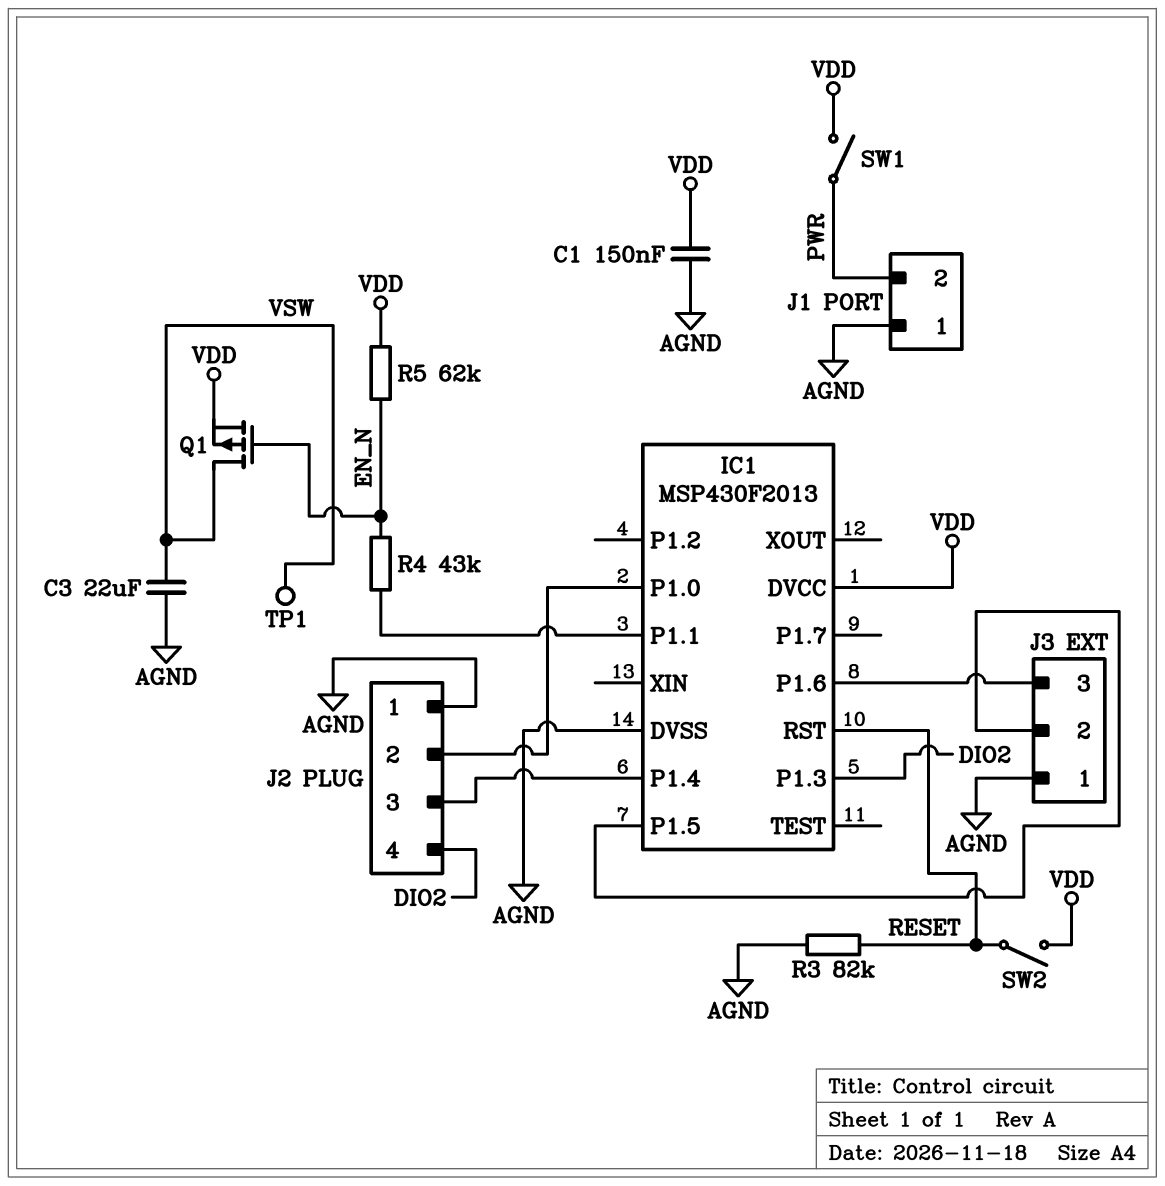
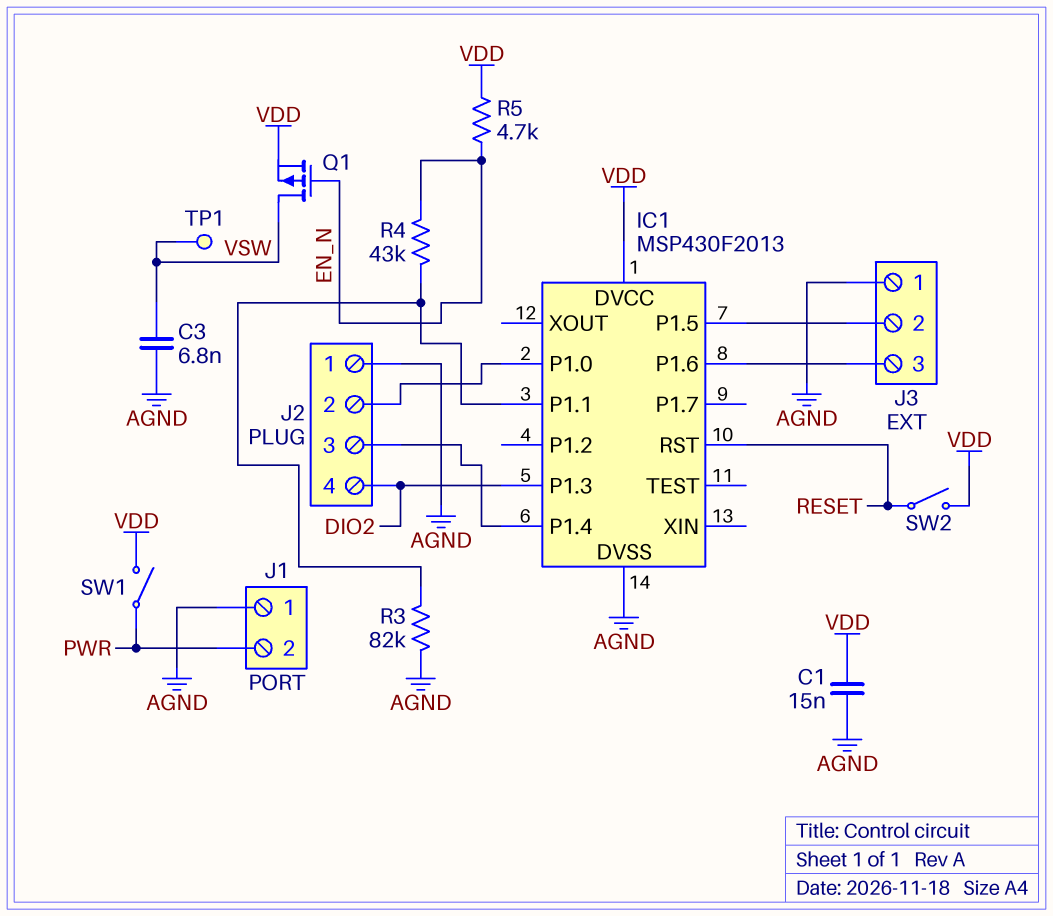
C1: 150nF (AGND, VDD) -> 15nF (AGND, VDD)
C3: 22uF (AGND, VSW) -> 6.8nF (AGND, VSW)
R3: 82k (AGND, RESET) -> 82k (AGND, IC1/P1.1)
R5: 62k (EN_N, VDD) -> 4.7k (EN_N, VDD)

